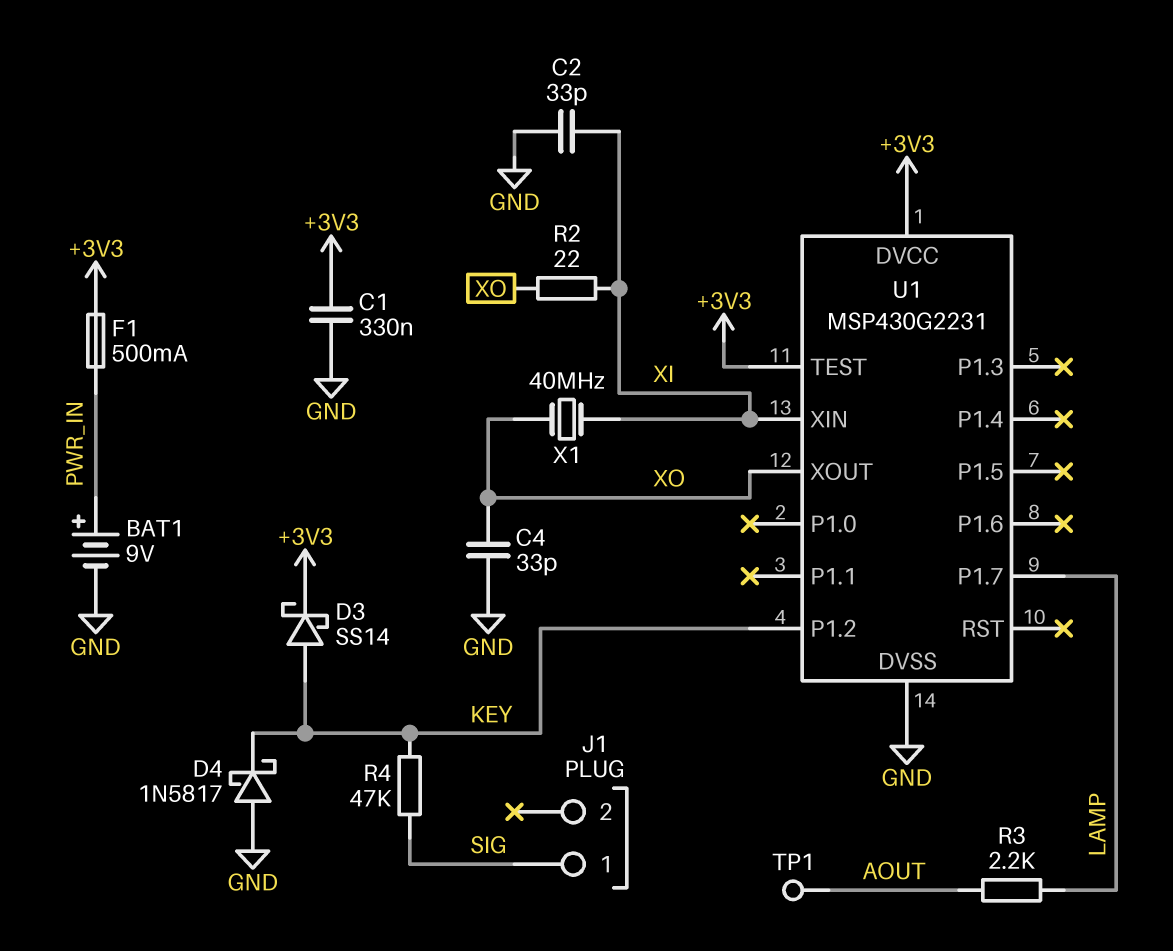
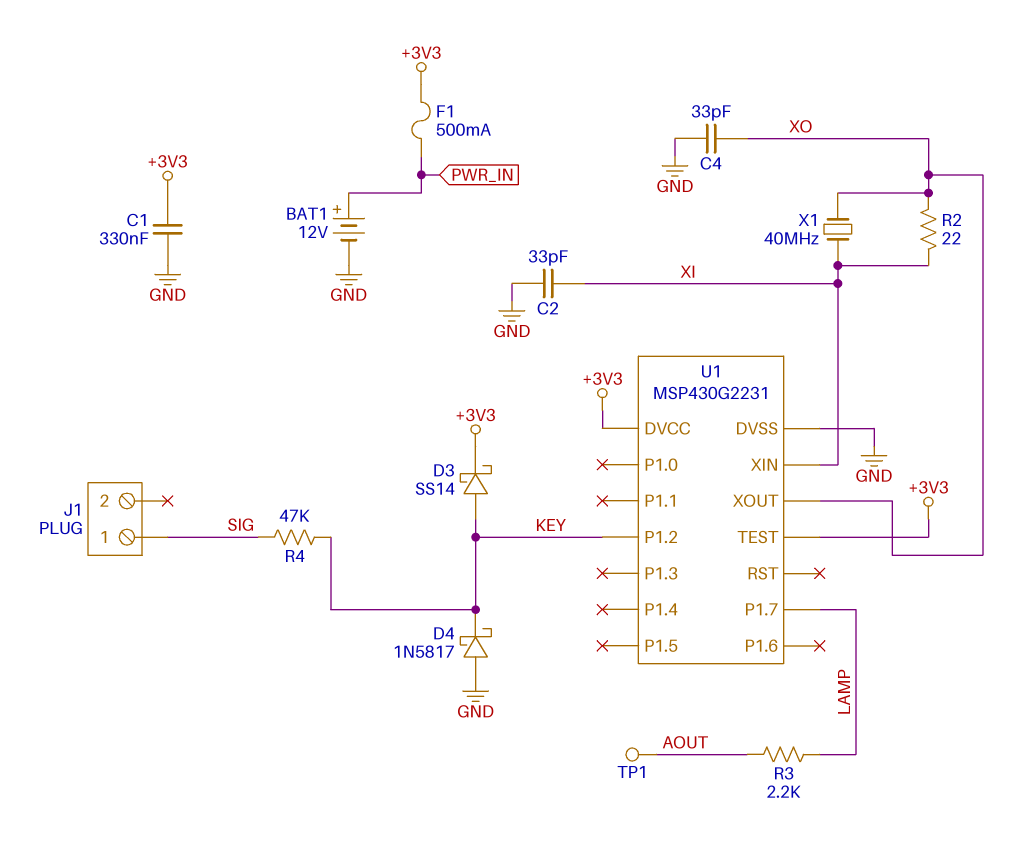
BAT1: 9V (plus PWR_IN, minus GND) -> 12V (plus PWR_IN, minus GND)

